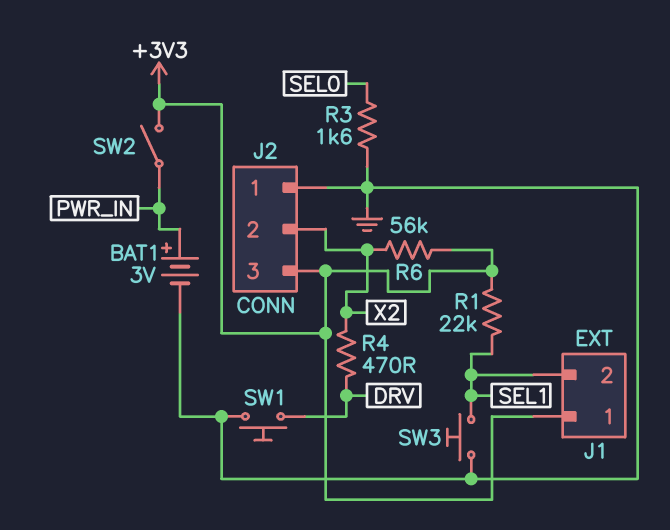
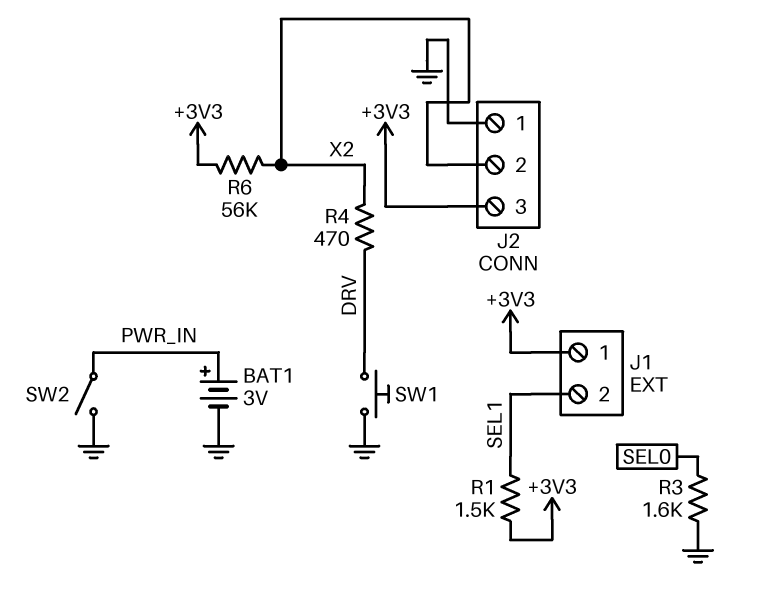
R1: 22k (+3V3, SEL1) -> 1.5k (+3V3, SEL1)
SW2: switch (+3V3, PWR_IN) -> switch (GND, PWR_IN)
SW3: button (GND, SEL1) -> none

